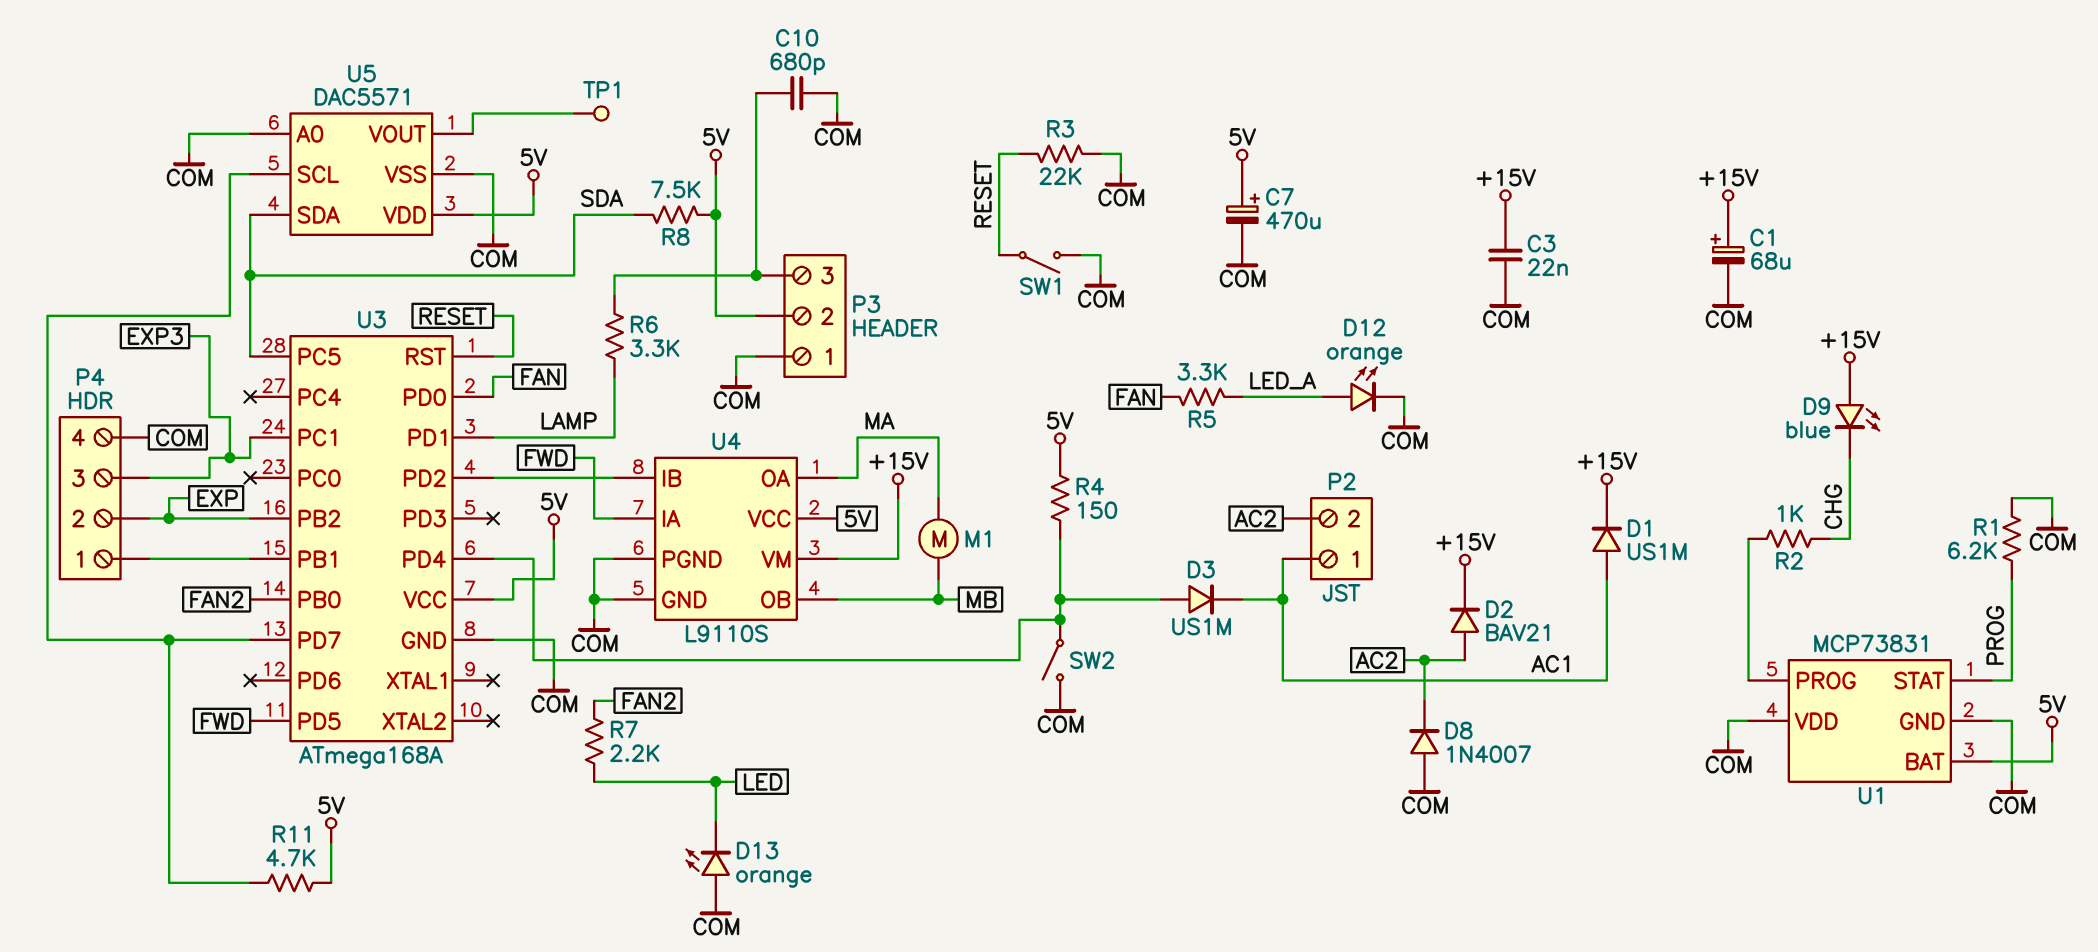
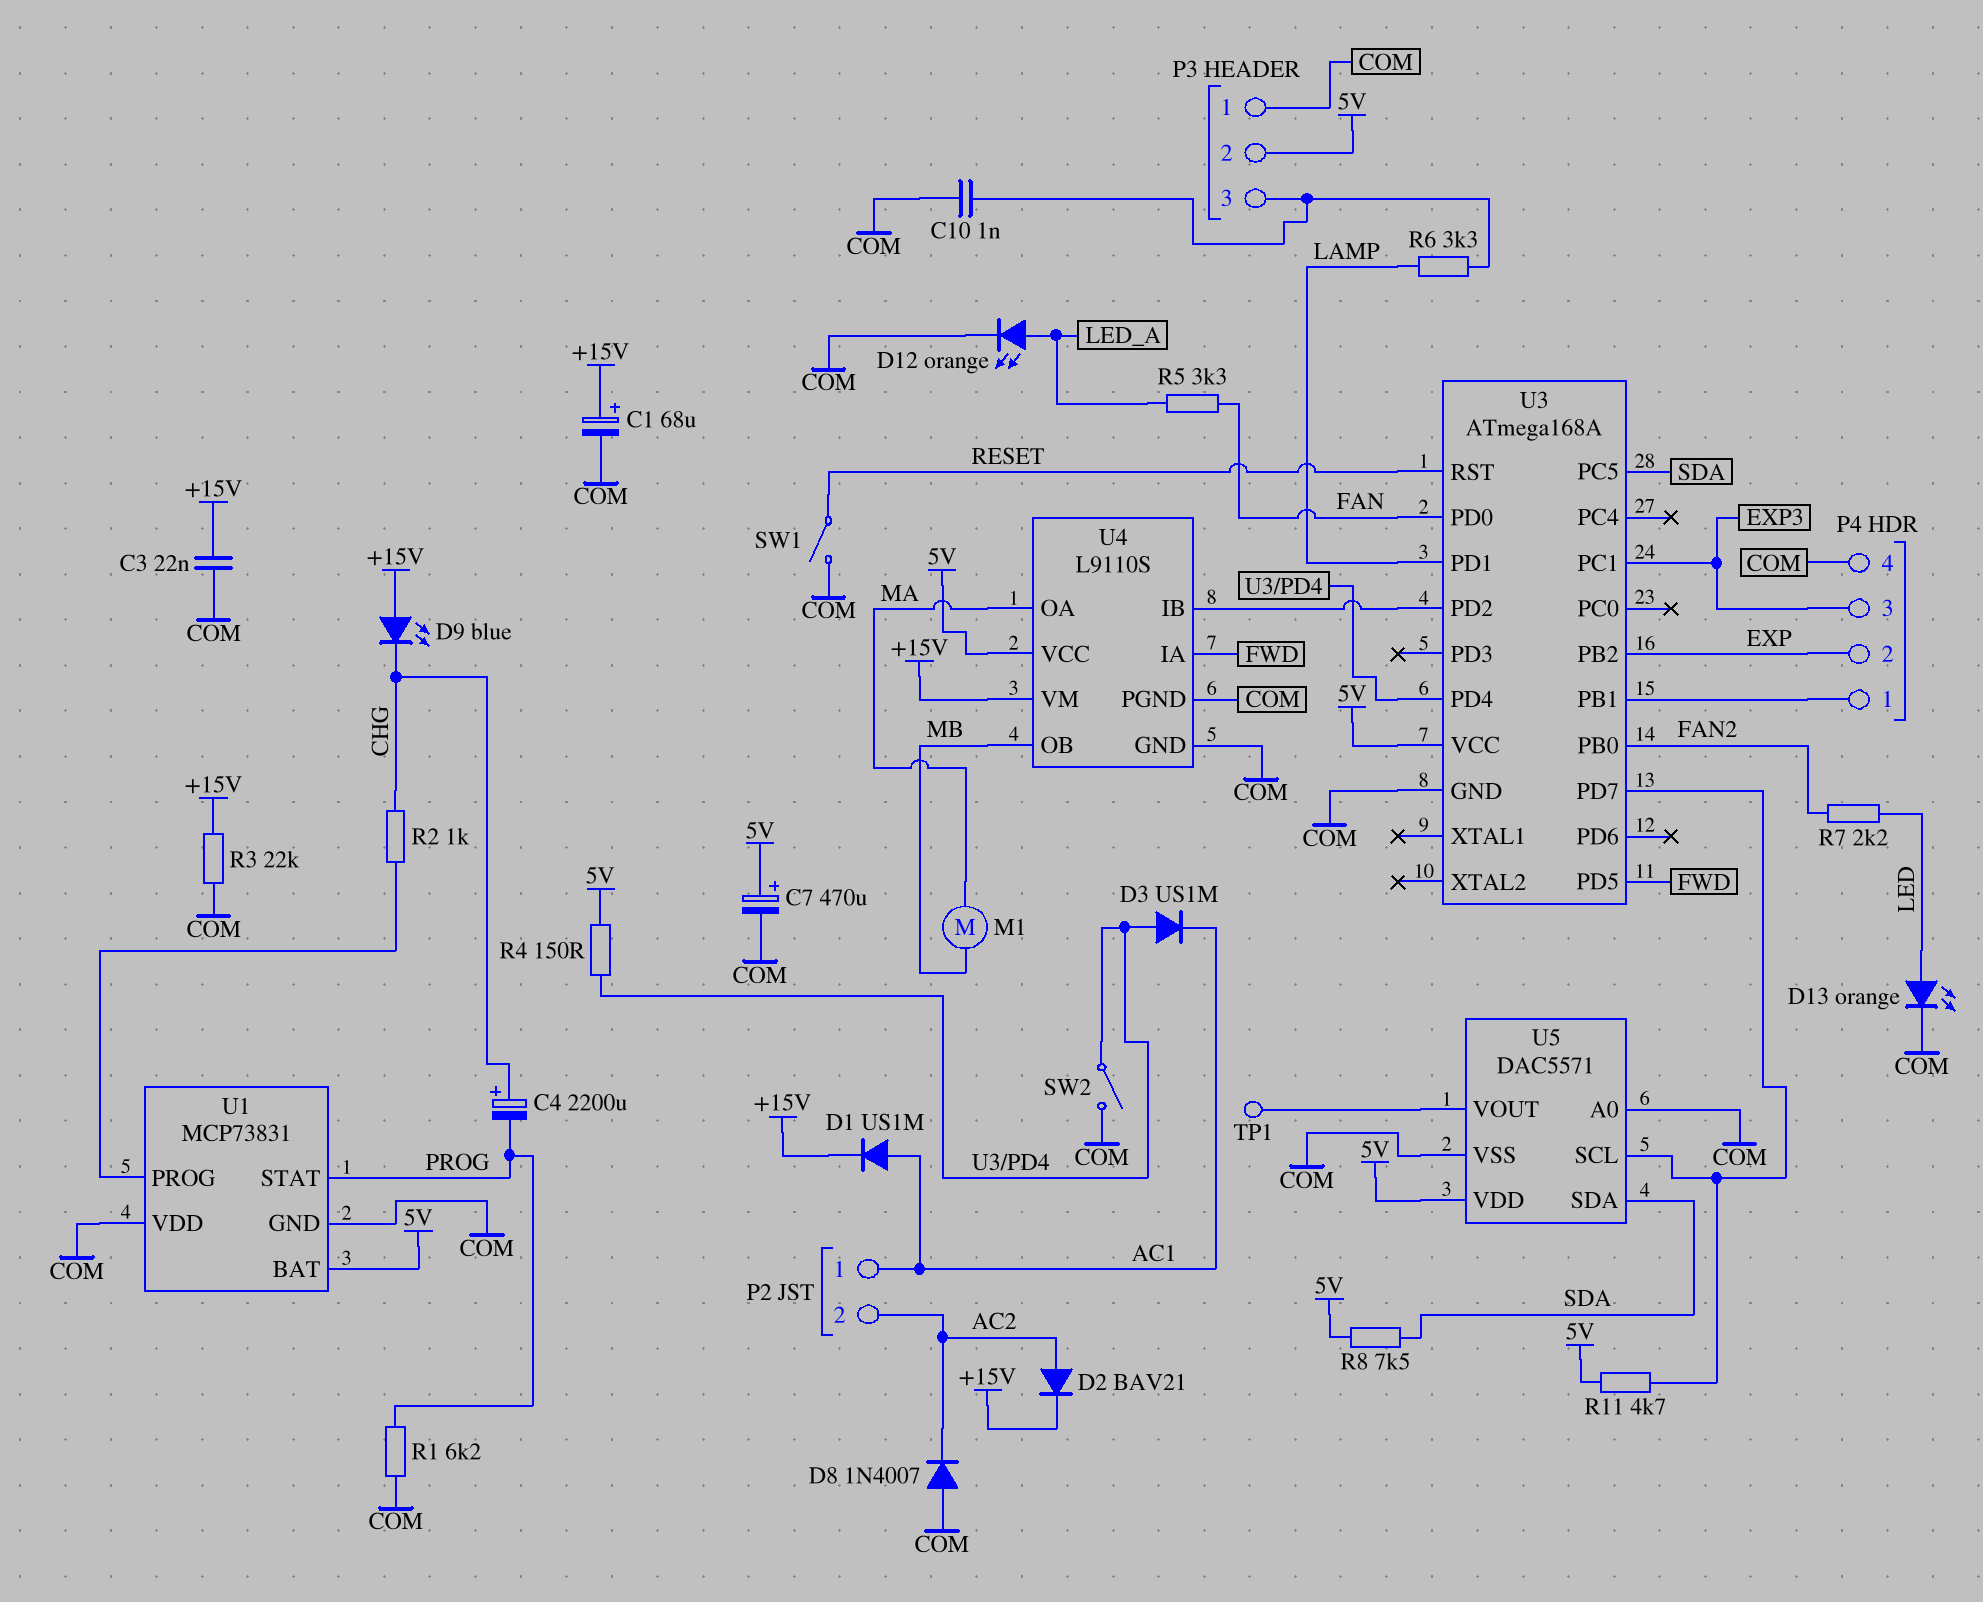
C4: none -> 2200uF (plus CHG, minus PROG)
C10: 680pF (COM, P3/3) -> 1nF (COM, P3/3)
D13: LED orange (A COM, K LED) -> LED orange (A LED, K COM)
R3: 22k (COM, RESET) -> 22k (+15V, COM)

